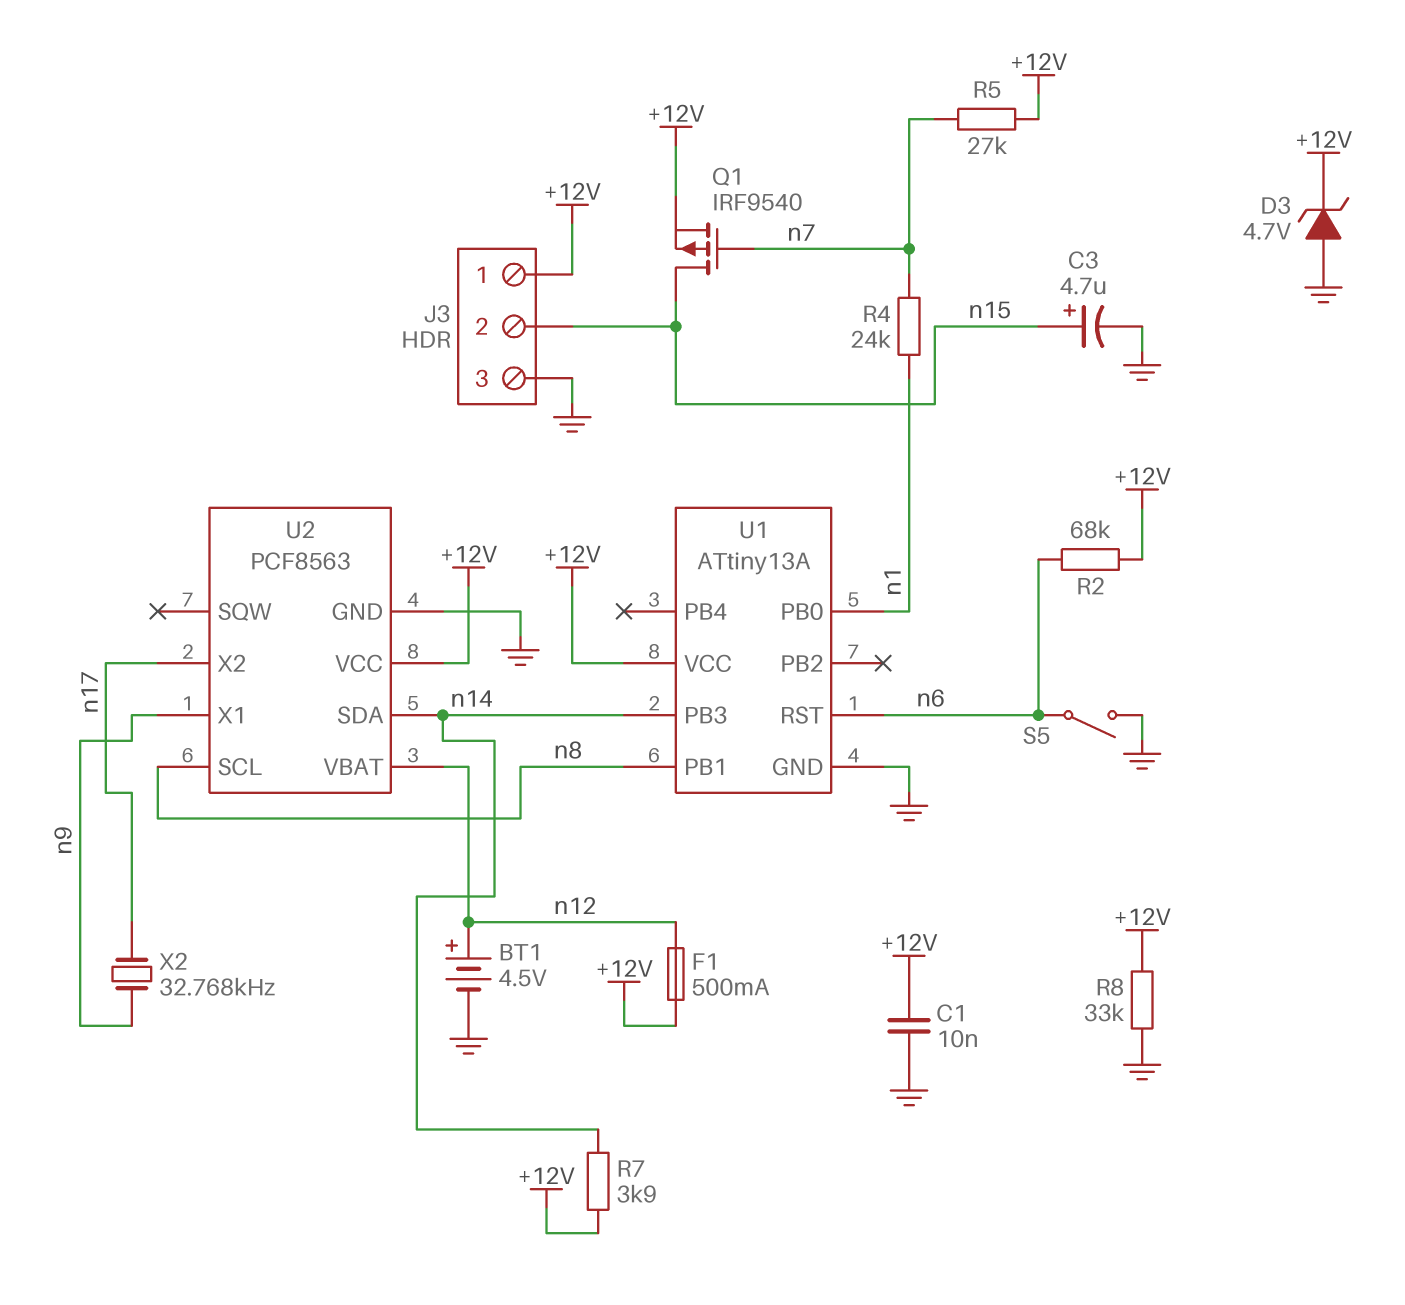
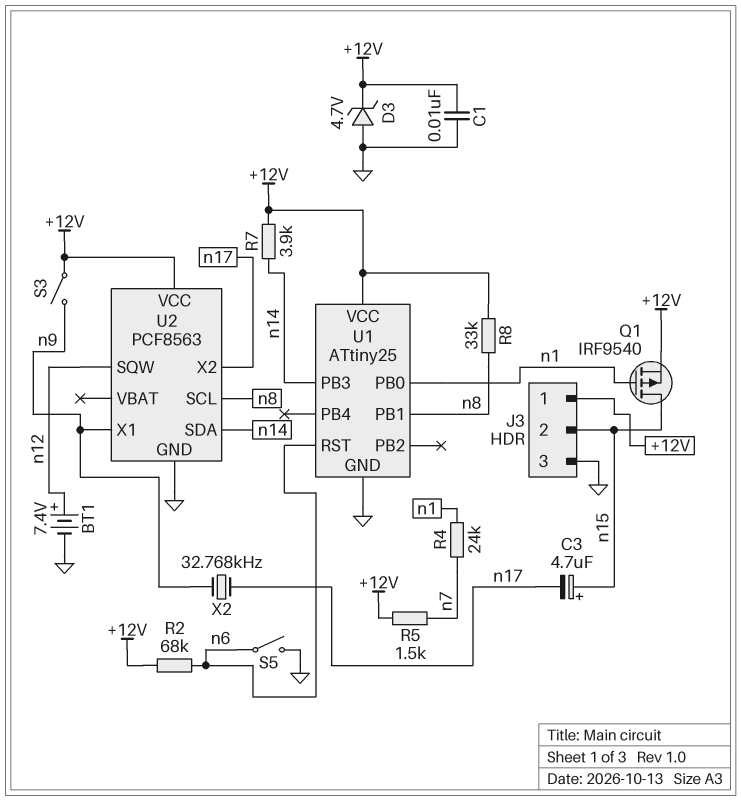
BT1: 4.5V (plus n12, minus GND) -> 7.4V (plus n12, minus GND)
C3: 4.7uF (plus n15, minus GND) -> 4.7uF (plus n15, minus n17)
F1: 500mA (+12V, n12) -> none
Q1: PMOS IRF9540 (G n7, D n15, S +12V) -> PMOS IRF9540 (G n1, D n15, S +12V)
R5: 27k (+12V, n7) -> 1.5k (+12V, n7)
R8: 33k (+12V, GND) -> 33k (+12V, n8)
S3: none -> switch (+12V, n9)
U1: ATtiny13A -> ATtiny25
U2 pin SQW: none -> n12
U2 pin VBAT: n12 -> none

